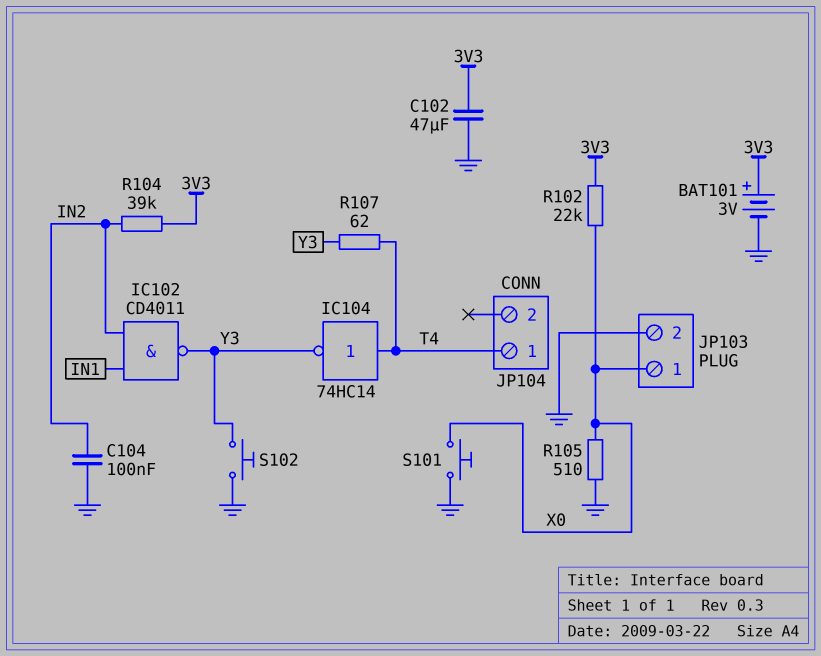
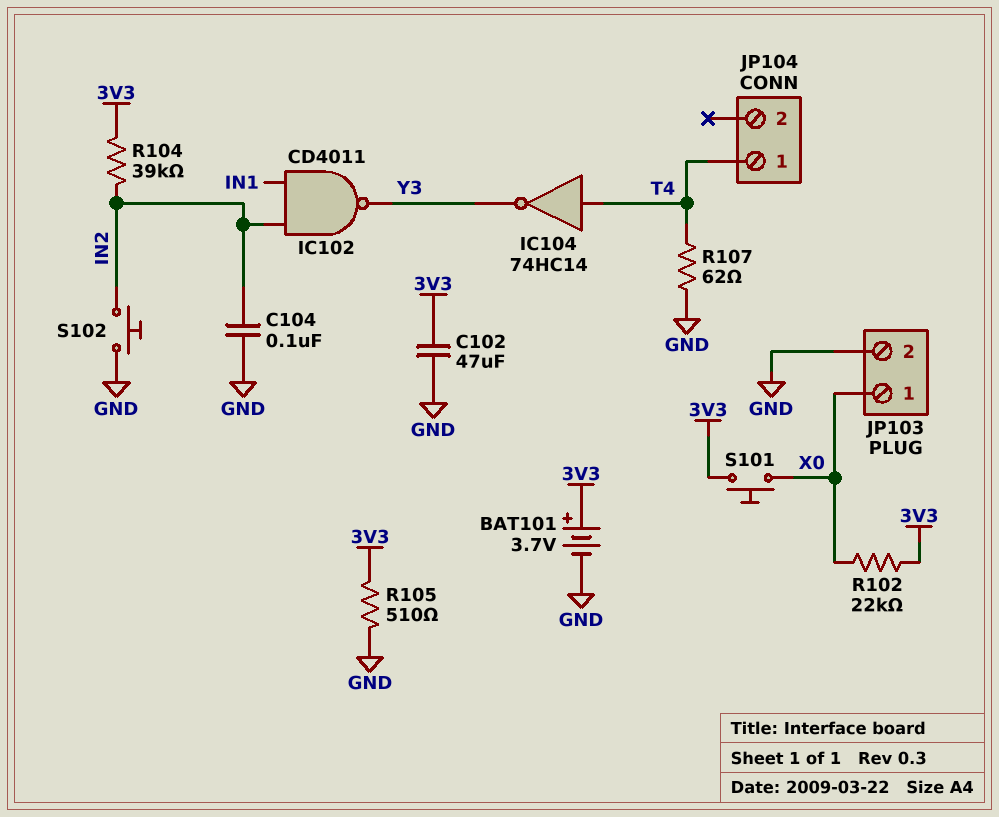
BAT101: 3V (plus 3V3, minus GND) -> 3.7V (plus 3V3, minus GND)
R105: 510 (GND, X0) -> 510 (3V3, GND)
R107: 62 (T4, Y3) -> 62 (GND, T4)
S101: button (GND, X0) -> button (3V3, X0)
S102: button (GND, Y3) -> button (GND, IN2)

